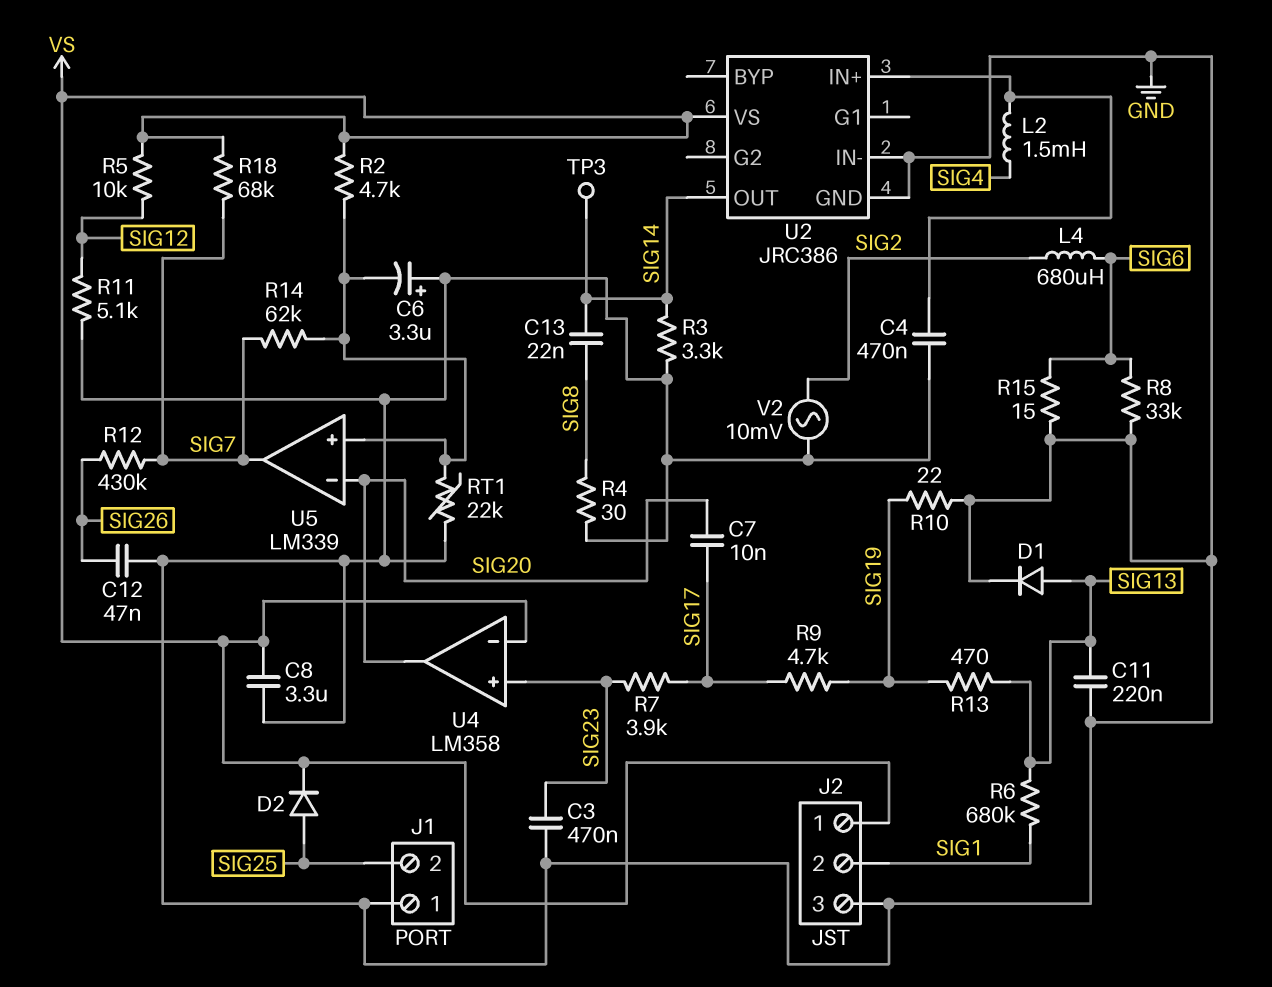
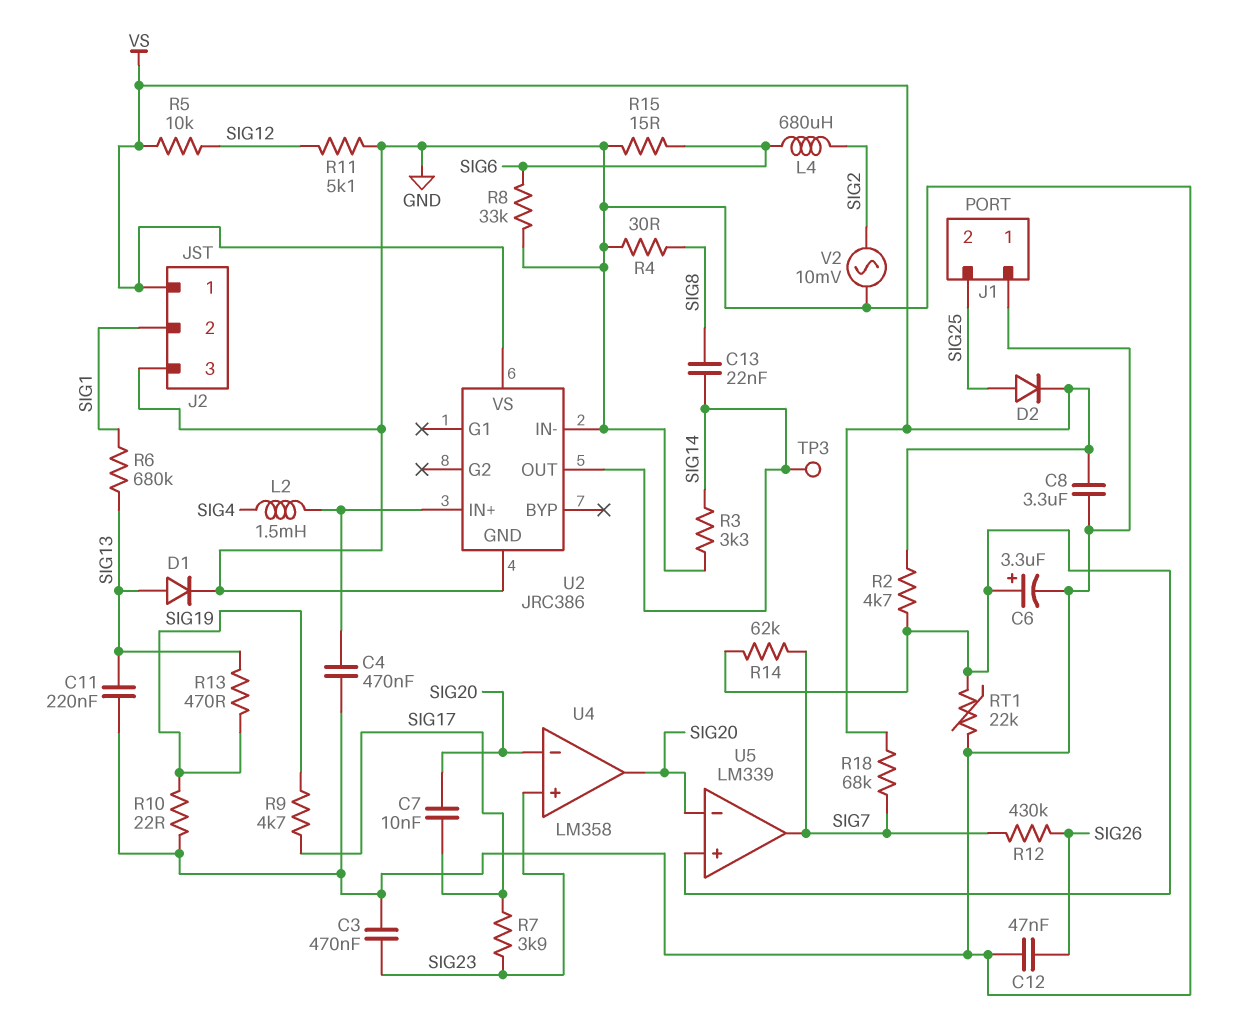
C6: 3.3uF (plus GND, minus U5/in+) -> 3.3uF (plus U5/in+, minus GND)
U4 pin in-: VS -> SIG20

